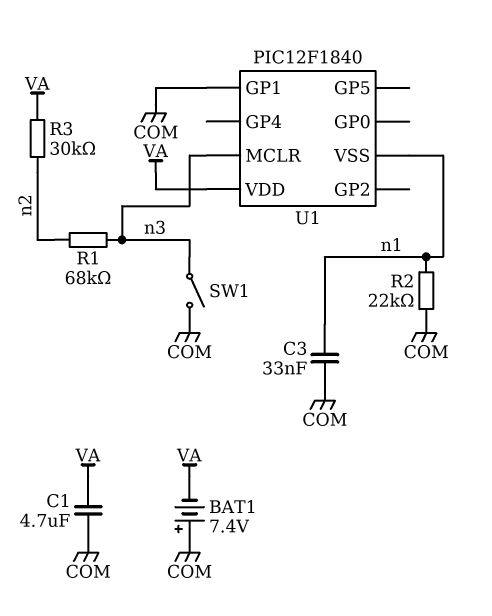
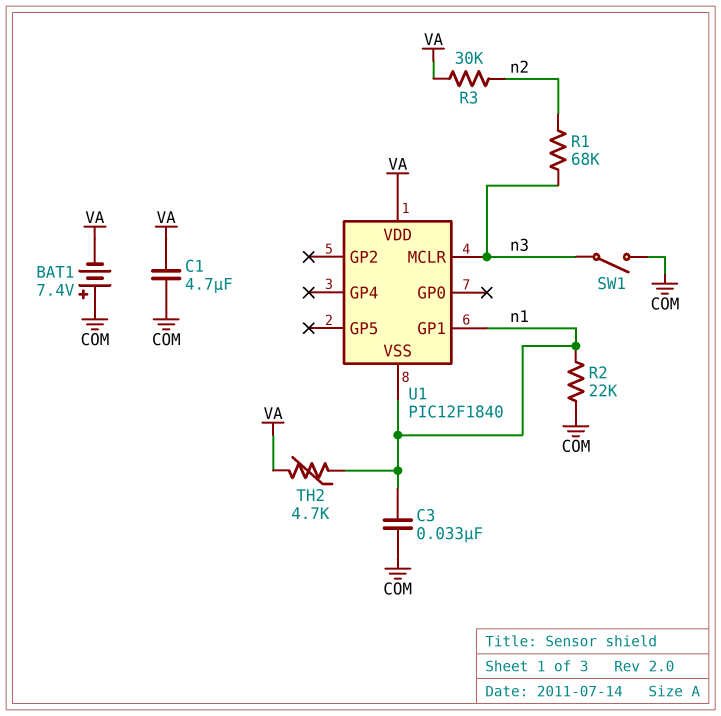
TH2: none -> 4.7k (VA, n1)
U1 pin GP1: COM -> n1

